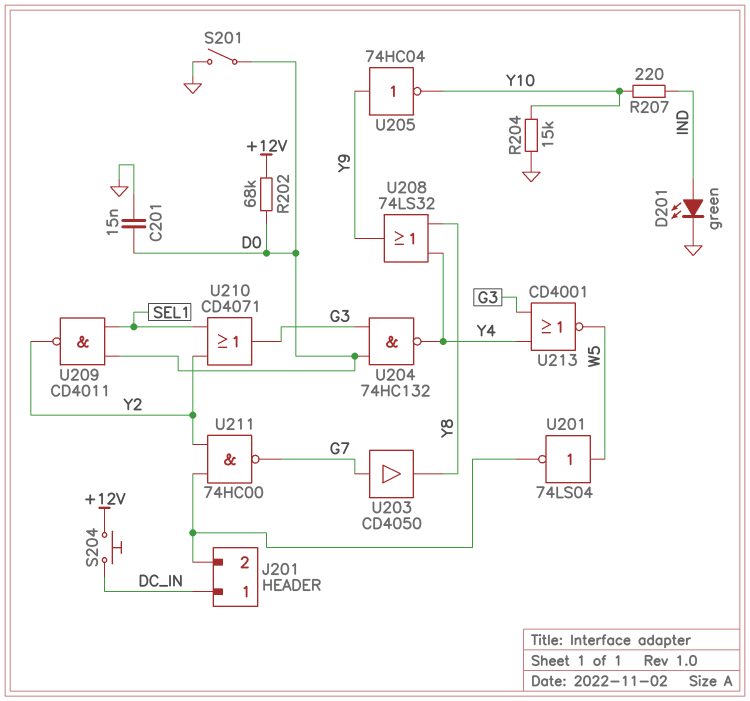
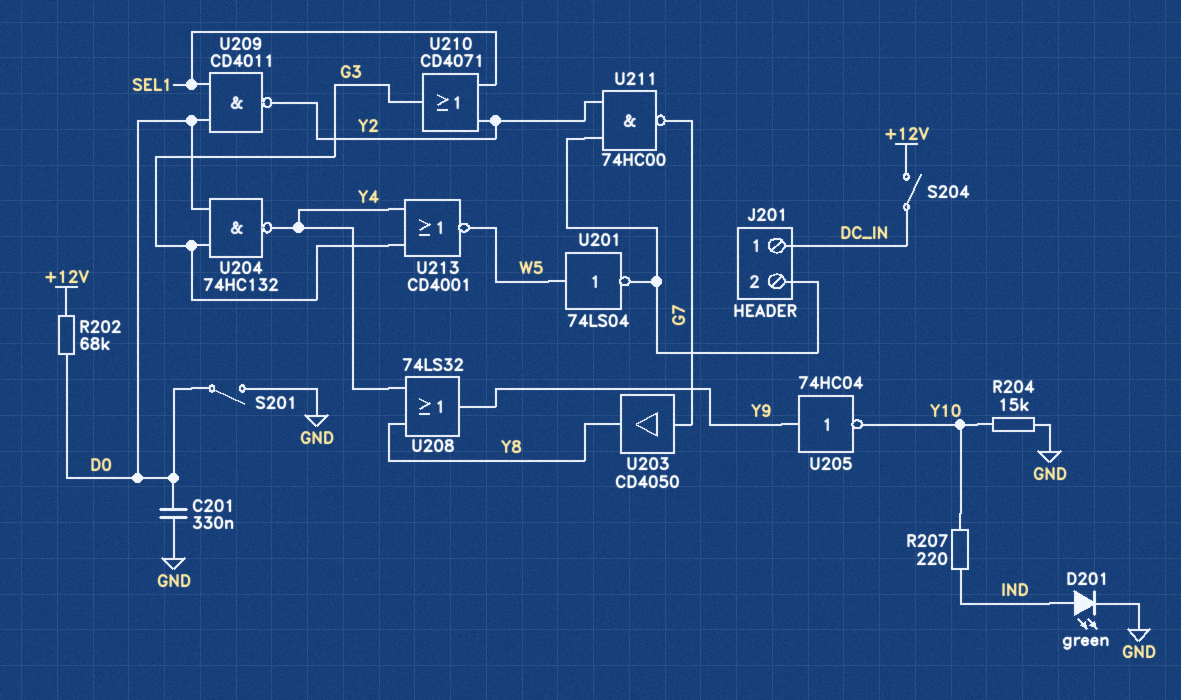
C201: 15nF (D0, GND) -> 330nF (D0, GND)
S204: button (+12V, DC_IN) -> switch (+12V, DC_IN)

